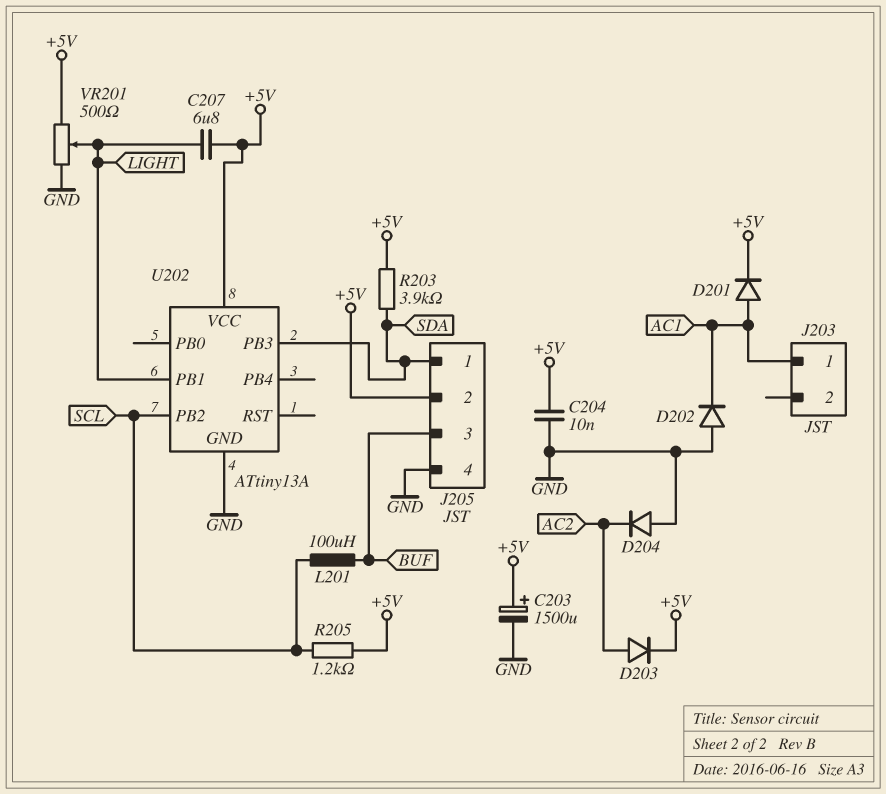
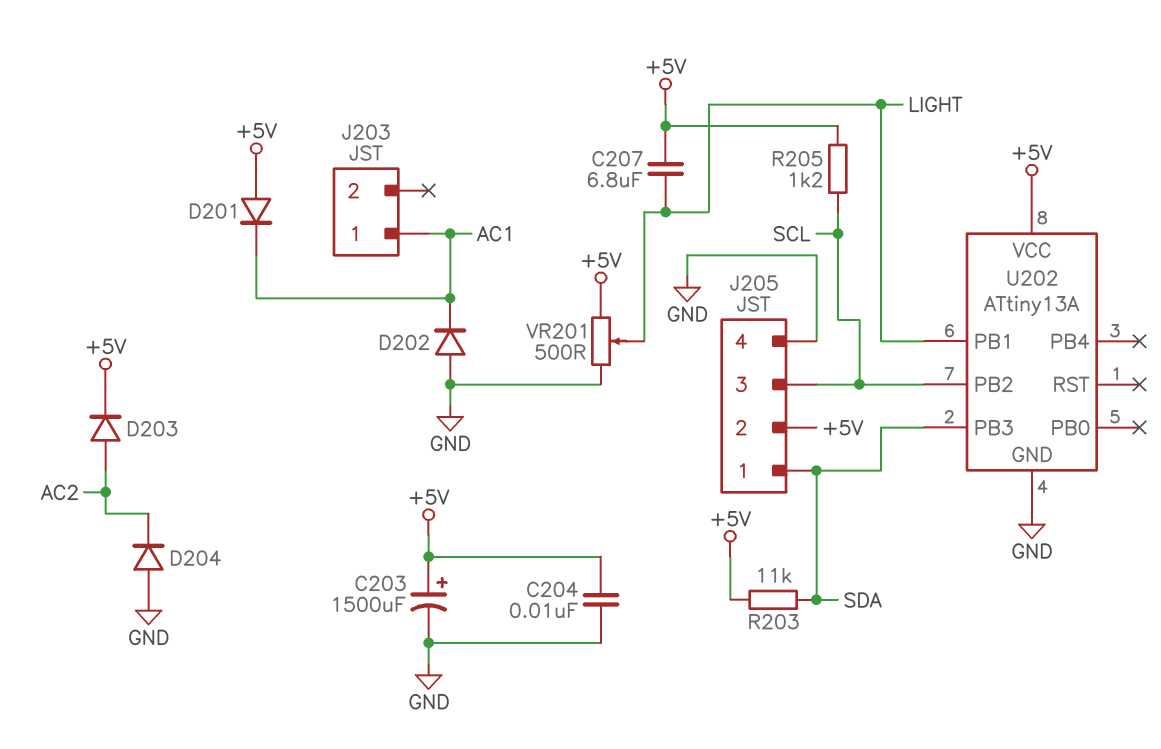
D201: diode (A AC1, K +5V) -> diode (A +5V, K AC1)
J205 pin 3: BUF -> SCL
L201: 100uH (BUF, SCL) -> none
R203: 3.9k (+5V, SDA) -> 11k (+5V, SDA)

